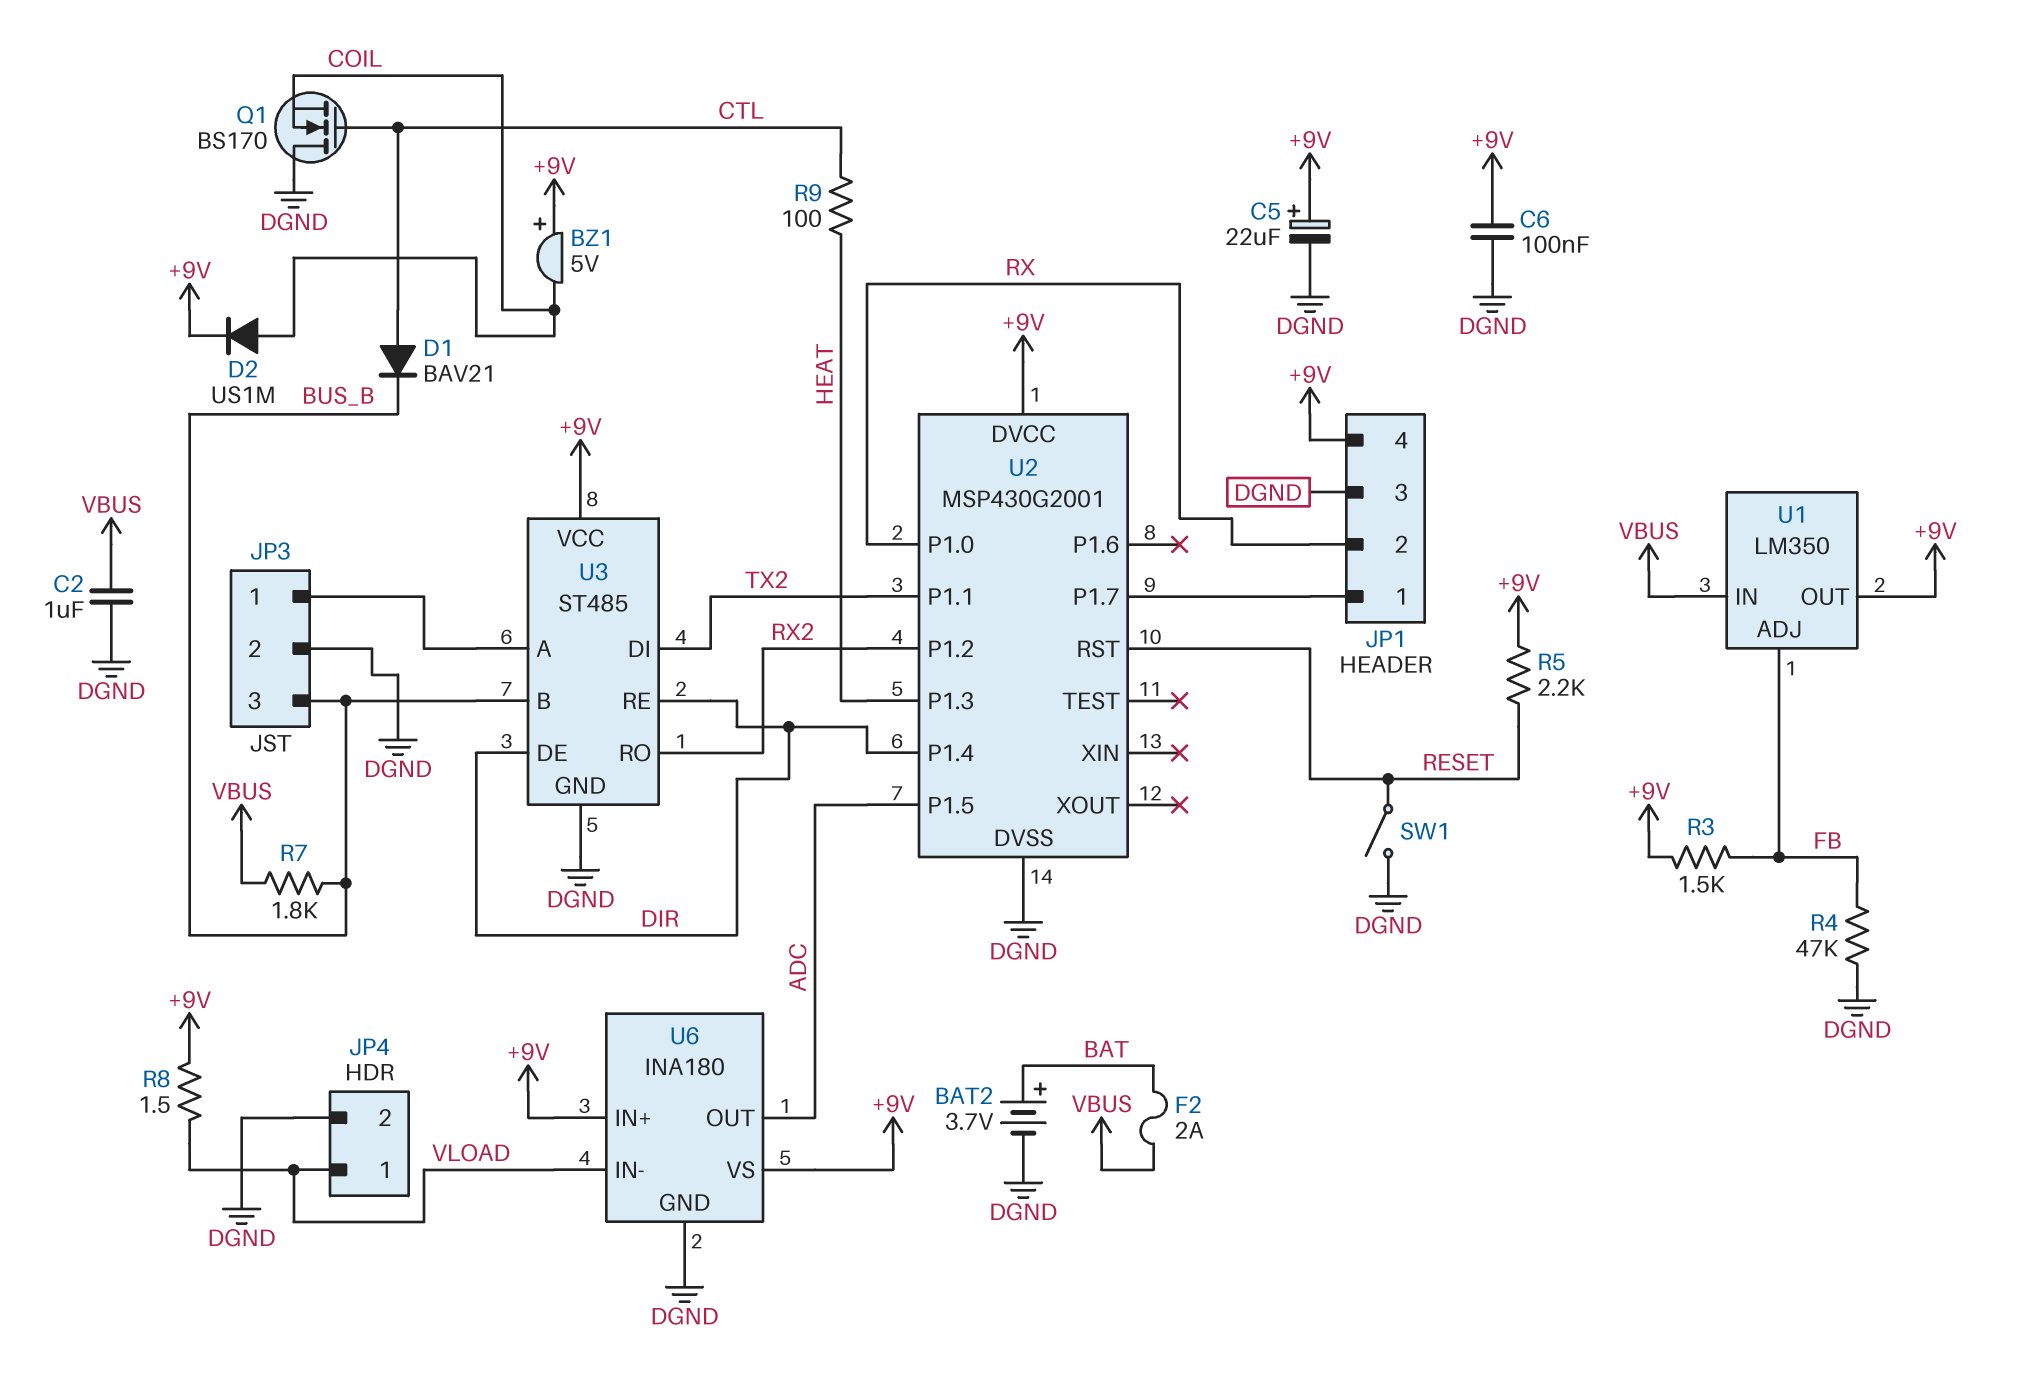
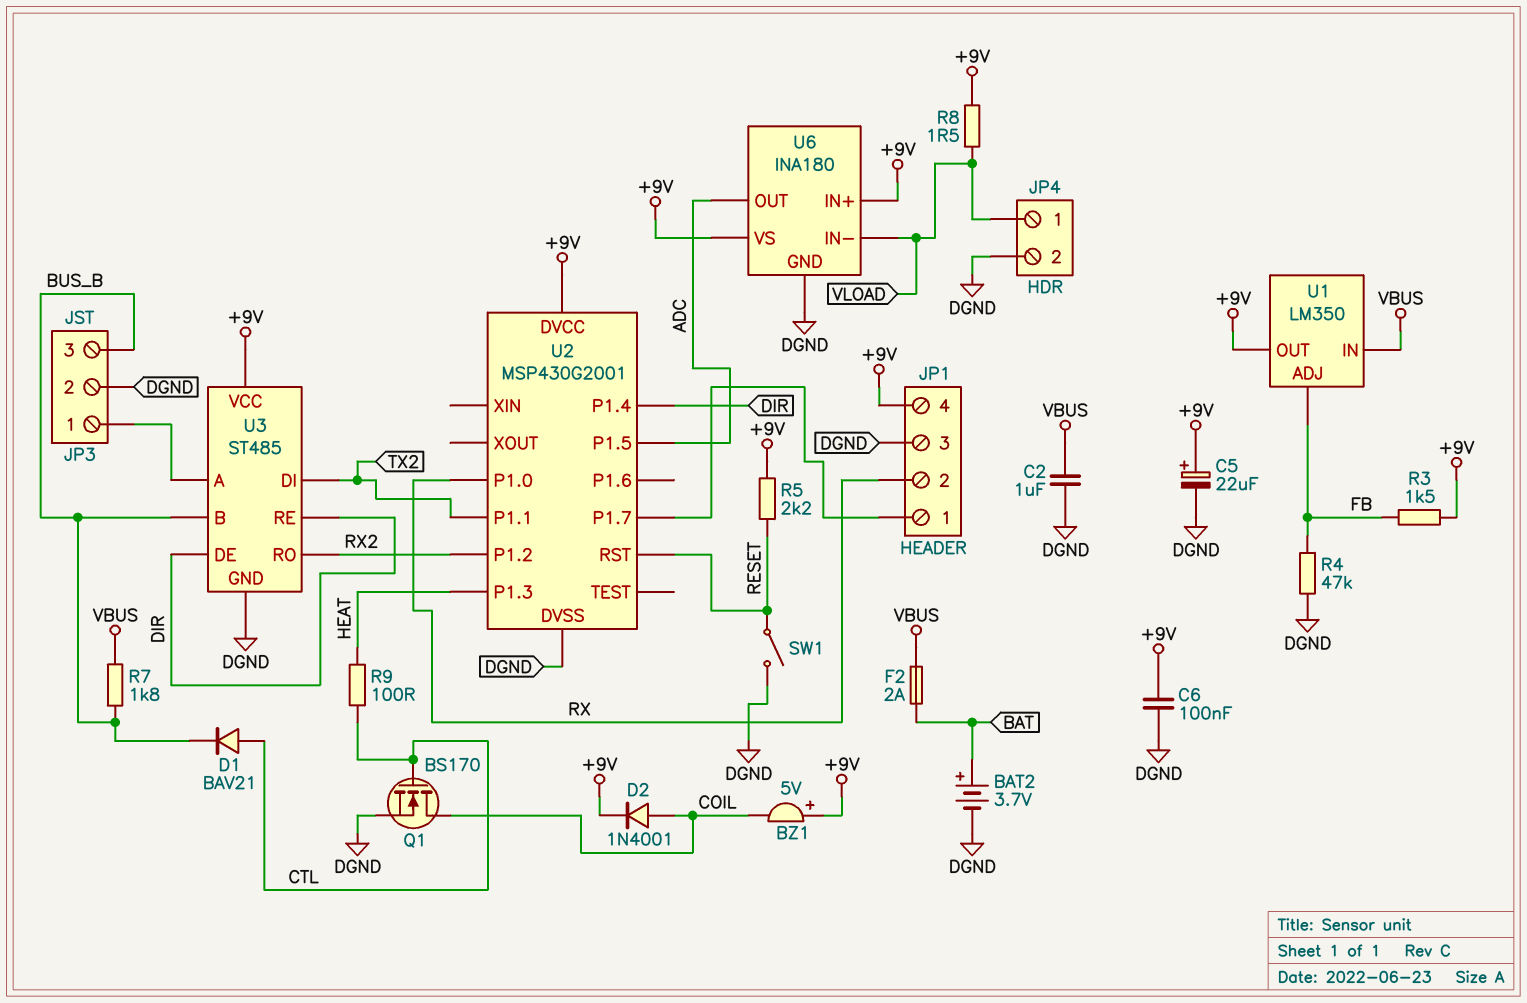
D2: diode US1M (A COIL, K +9V) -> diode 1N4001 (A COIL, K +9V)
Q1: NMOS BS170 (G CTL, D DGND, S COIL) -> NMOS BS170 (G CTL, D COIL, S DGND)

